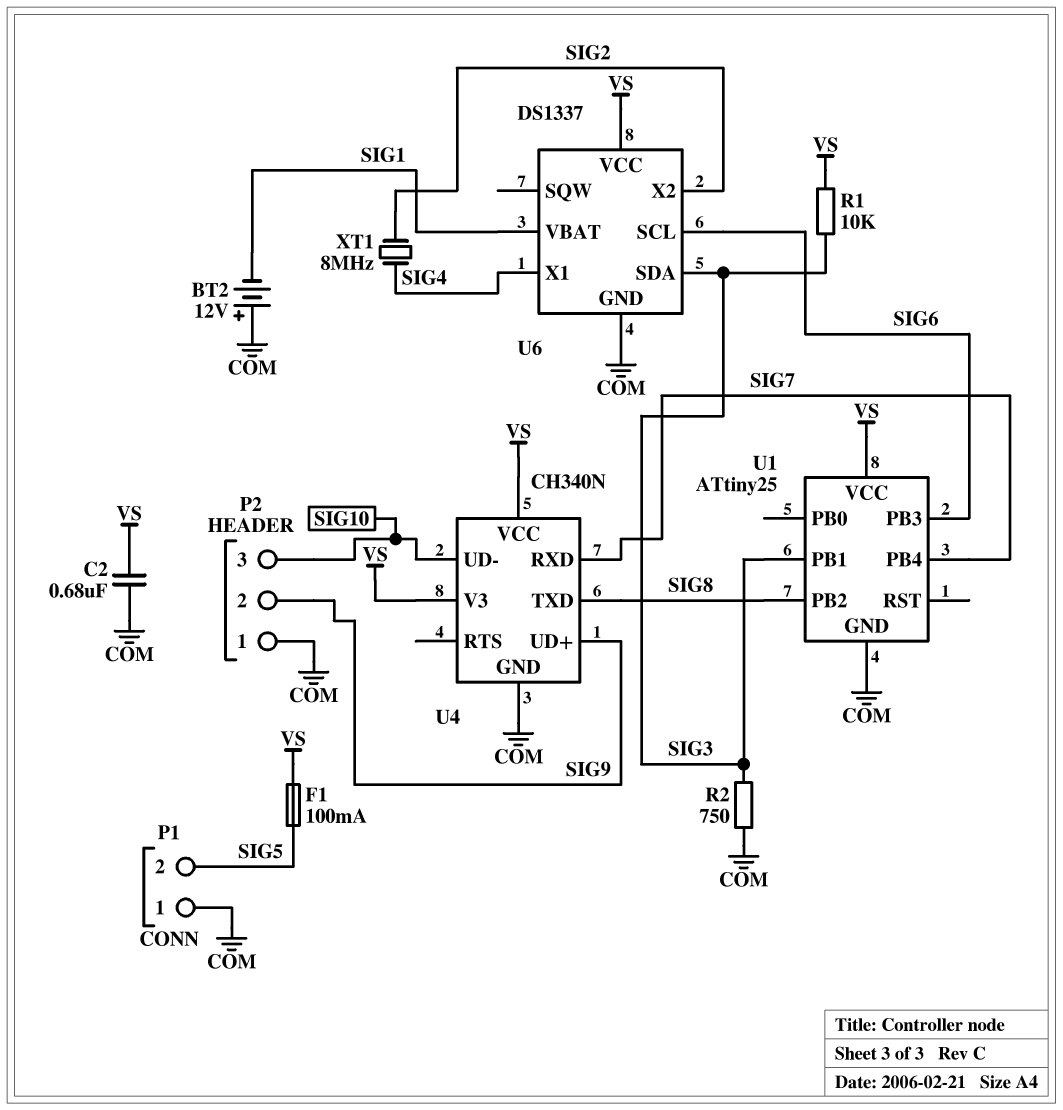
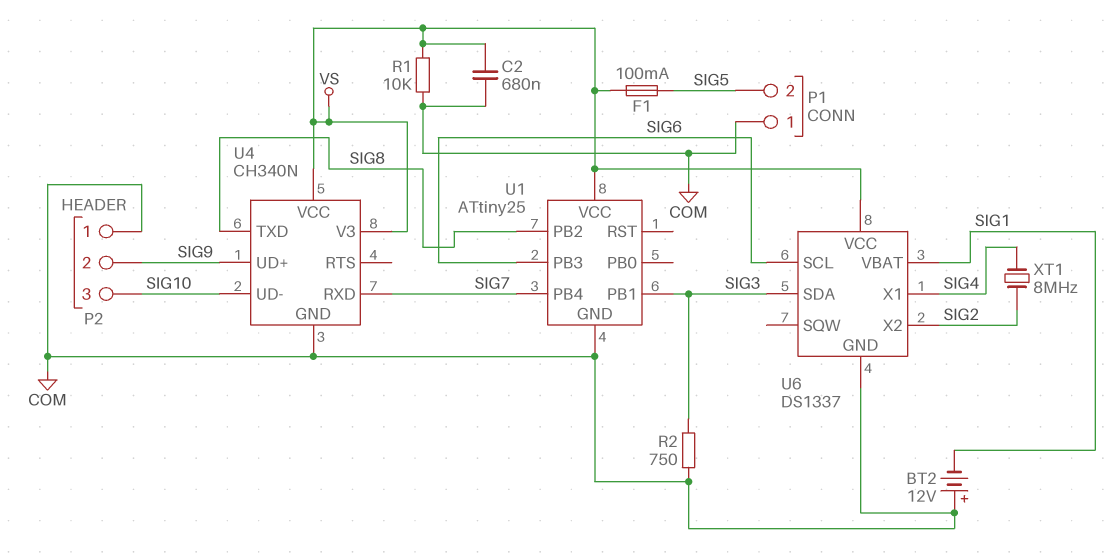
R1: 10k (SIG3, VS) -> 10k (COM, VS)

